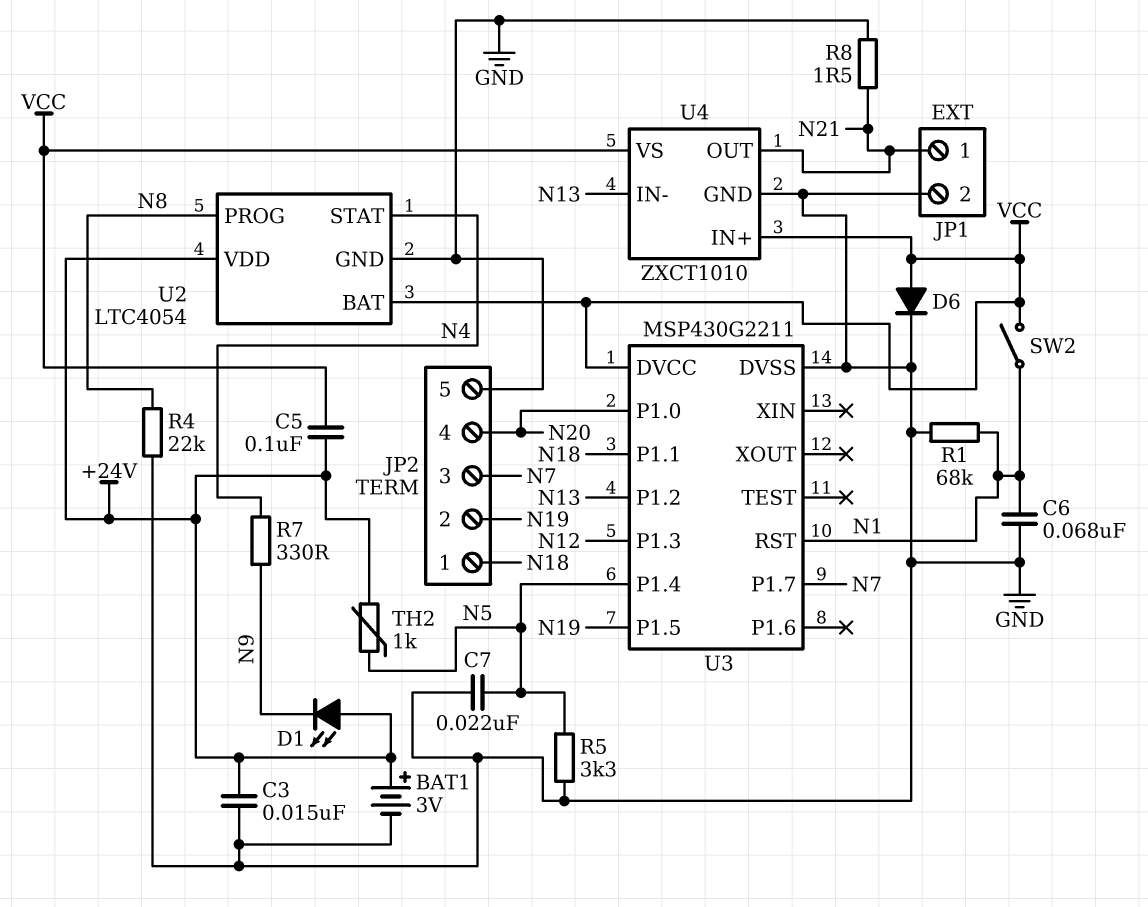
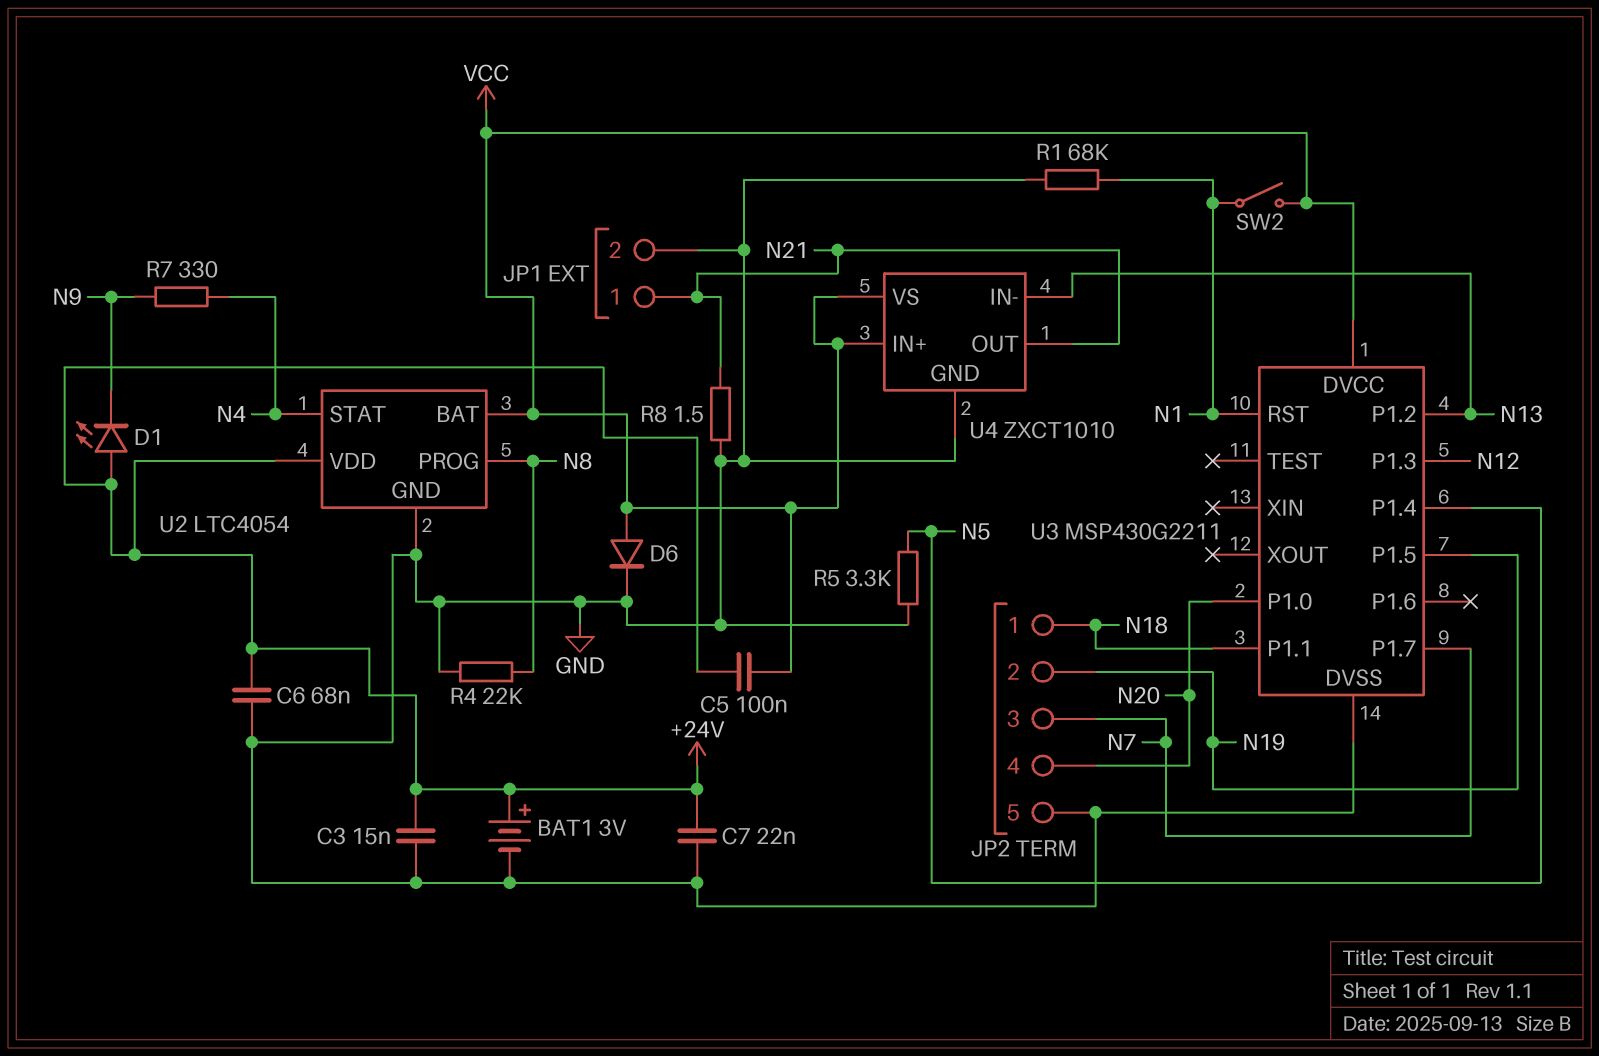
C6: 68nF (GND, N1) -> 68nF (+24V, GND)
C7: 22nF (GND, N5) -> 22nF (+24V, GND)
TH2: 1k (+24V, N5) -> none

